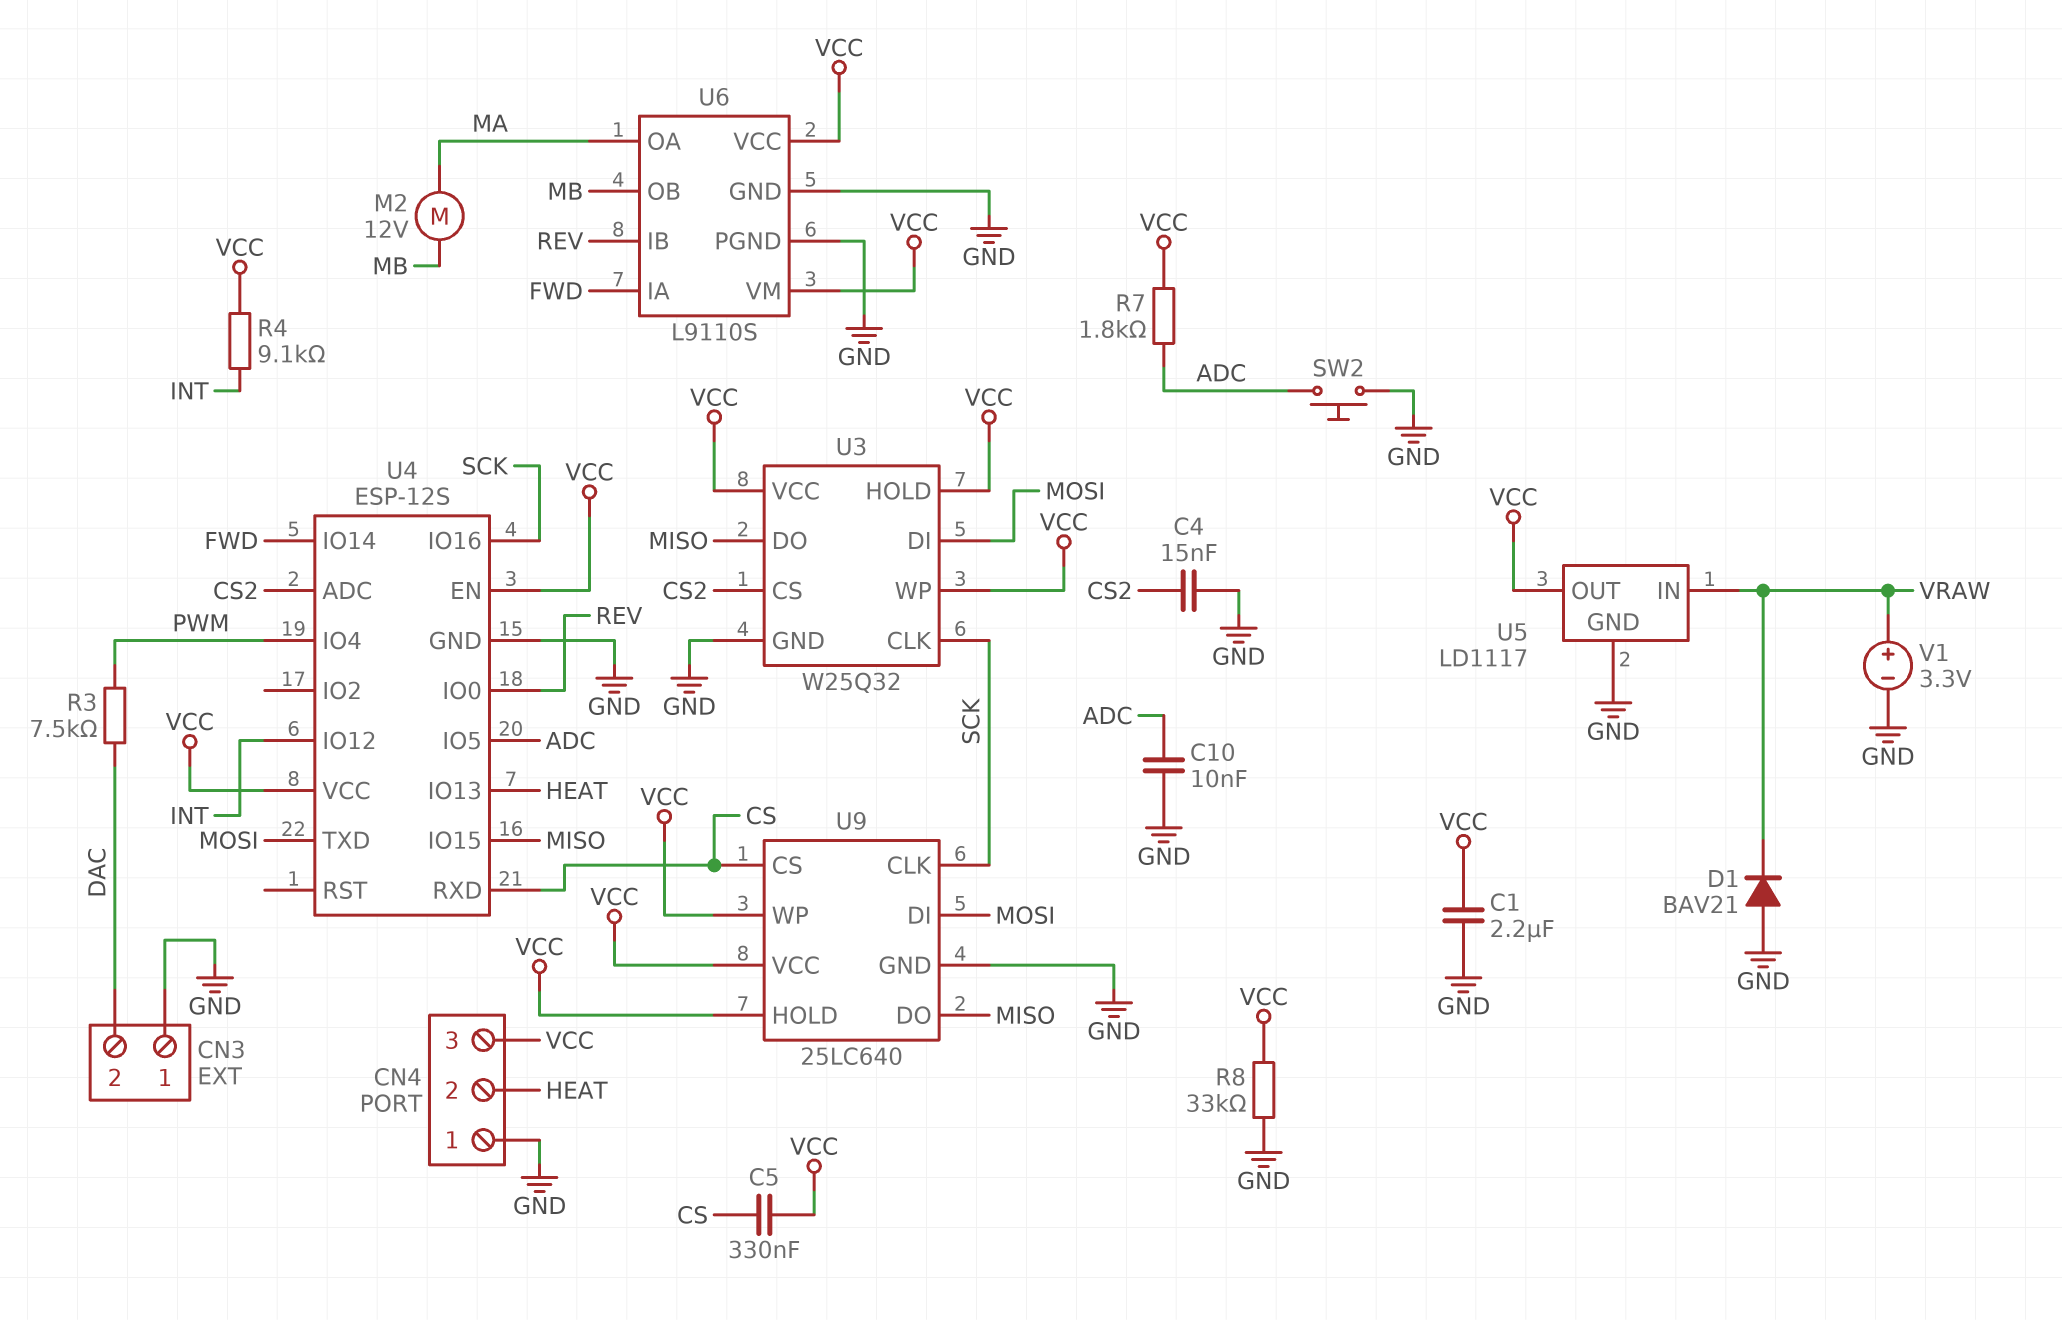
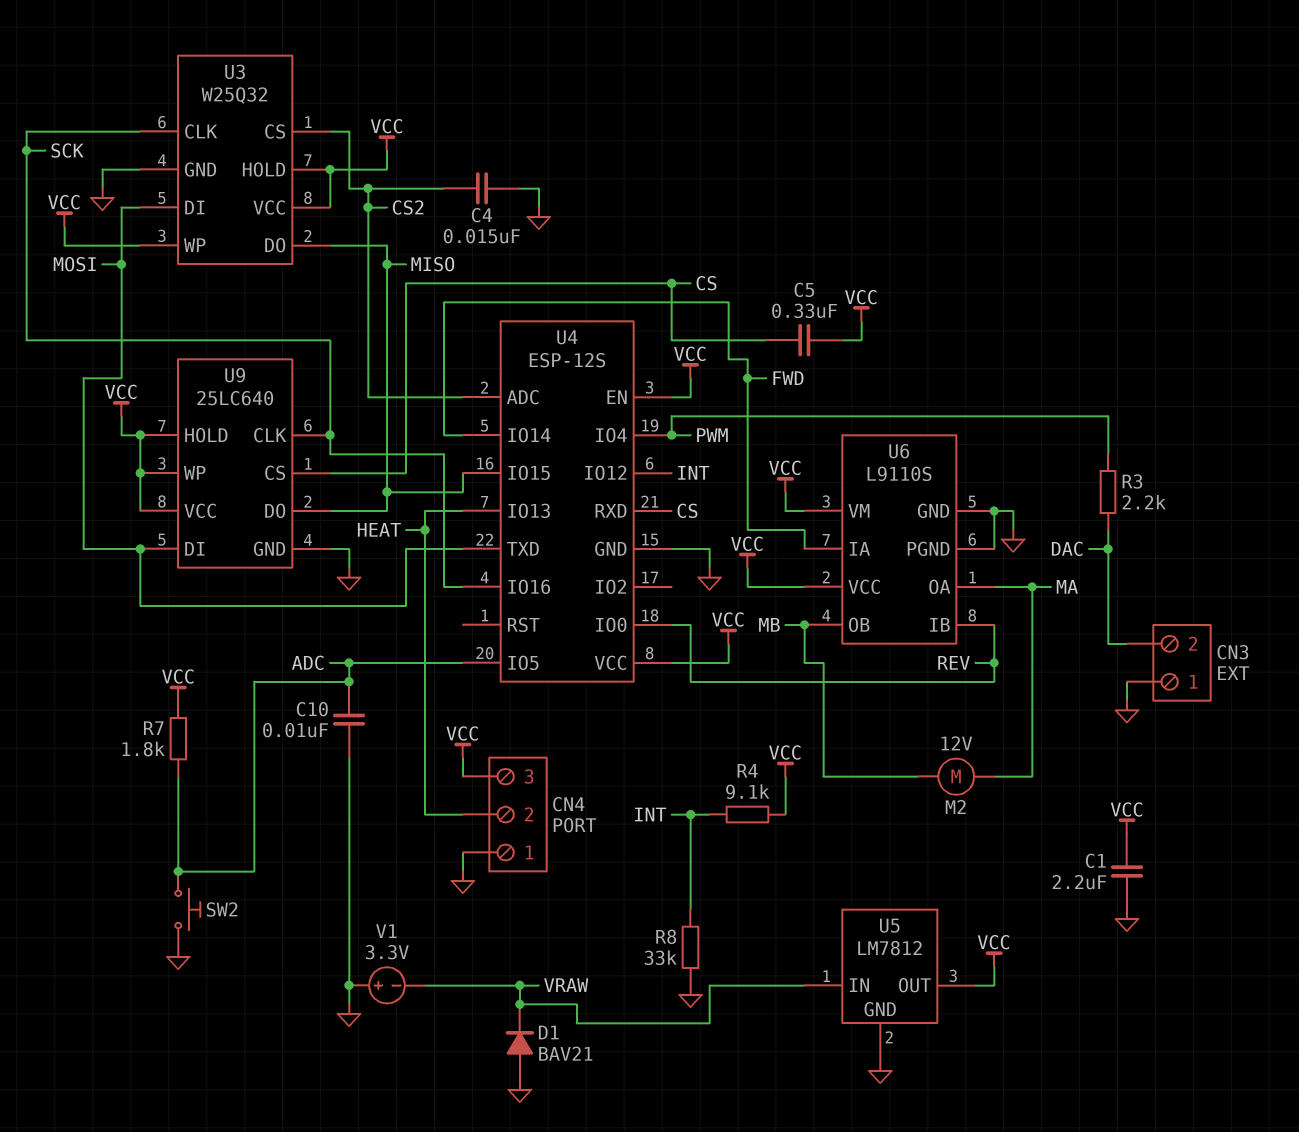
R3: 7.5k (DAC, PWM) -> 2.2k (DAC, PWM)
R8: 33k (GND, VCC) -> 33k (GND, INT)
U5: LD1117 -> LM7812
V1: 3.3V (plus VRAW, minus GND) -> 3.3V (plus GND, minus VRAW)

